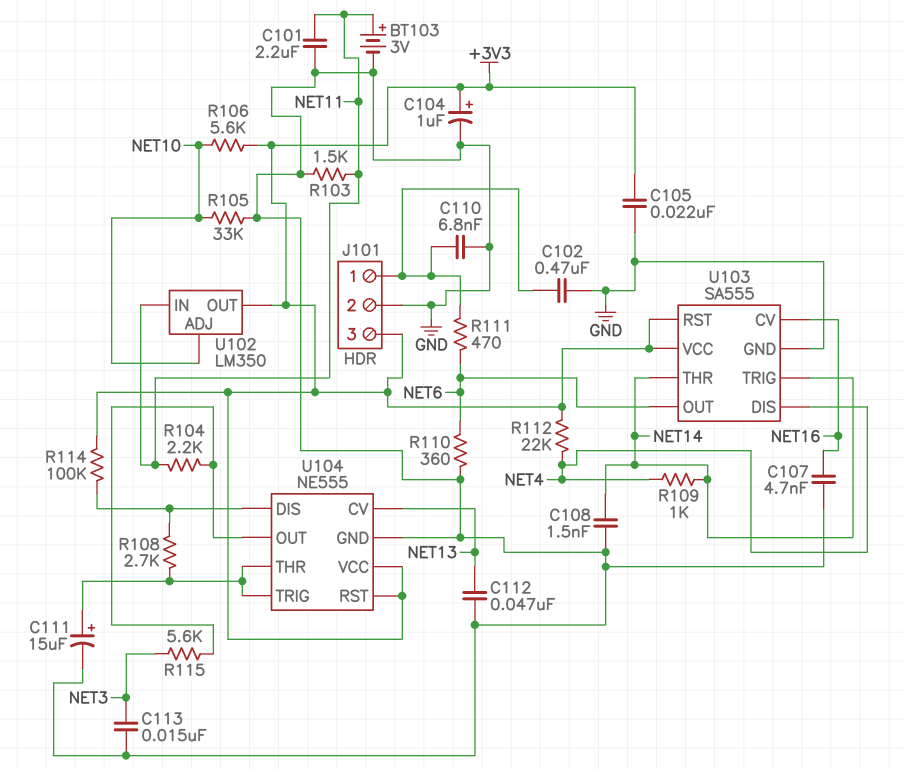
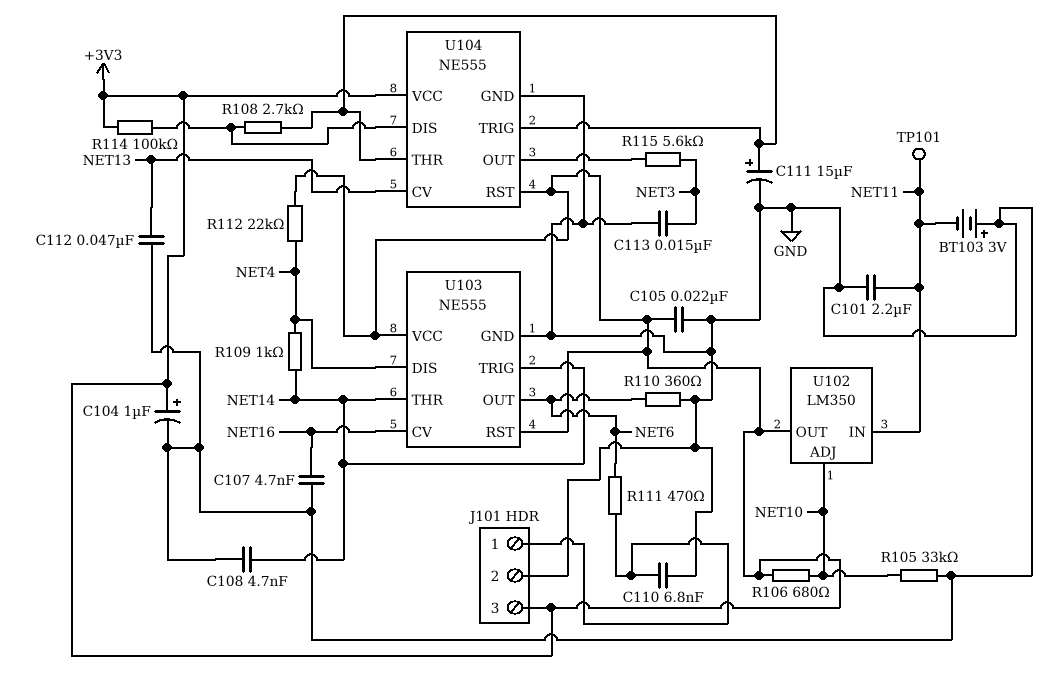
BT103: 3V (plus NET11, minus GND) -> 3V (plus GND, minus NET11)
C102: 470nF (GND, J101/1) -> none
C108: 1.5nF (GND, NET14) -> 4.7nF (GND, NET14)
R103: 1.5k (GND, NET11) -> none
R104: 2.2k (NET11, U104/OUT) -> none
R106: 5.6k (+3V3, NET10) -> 680 (+3V3, NET10)
TP101: none -> test point (NET11)
U103: SA555 -> NE555

